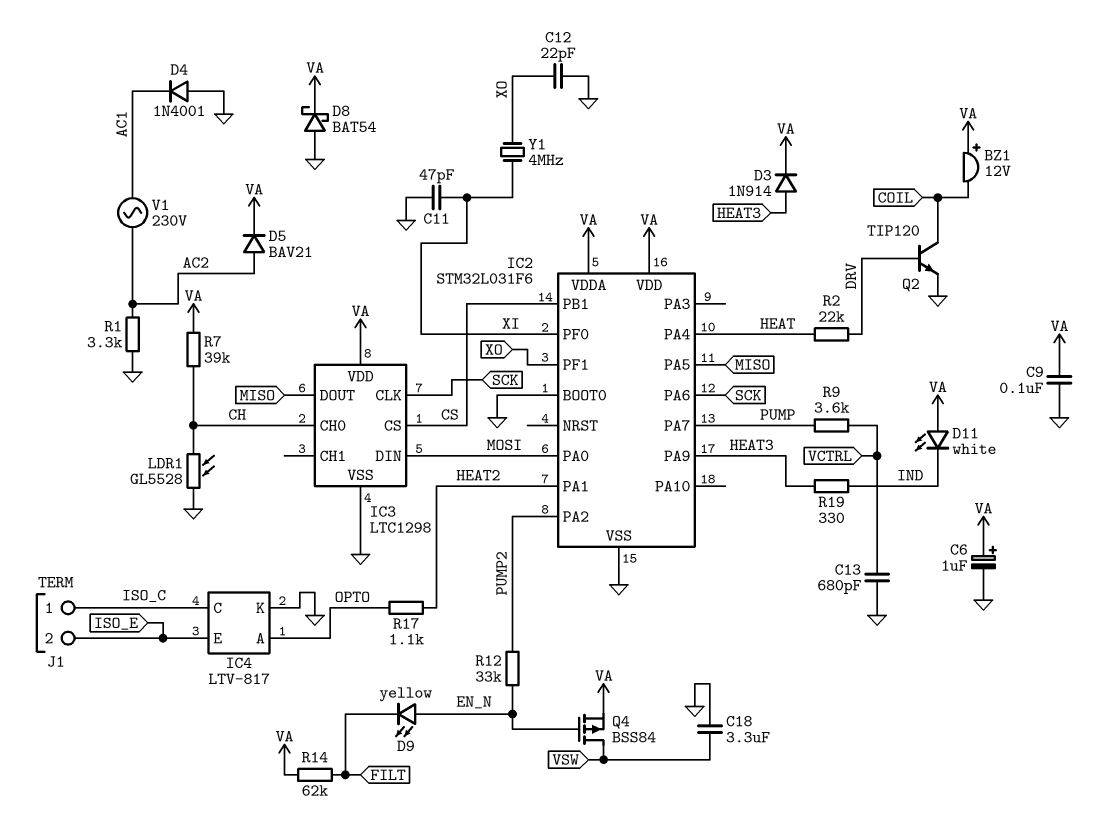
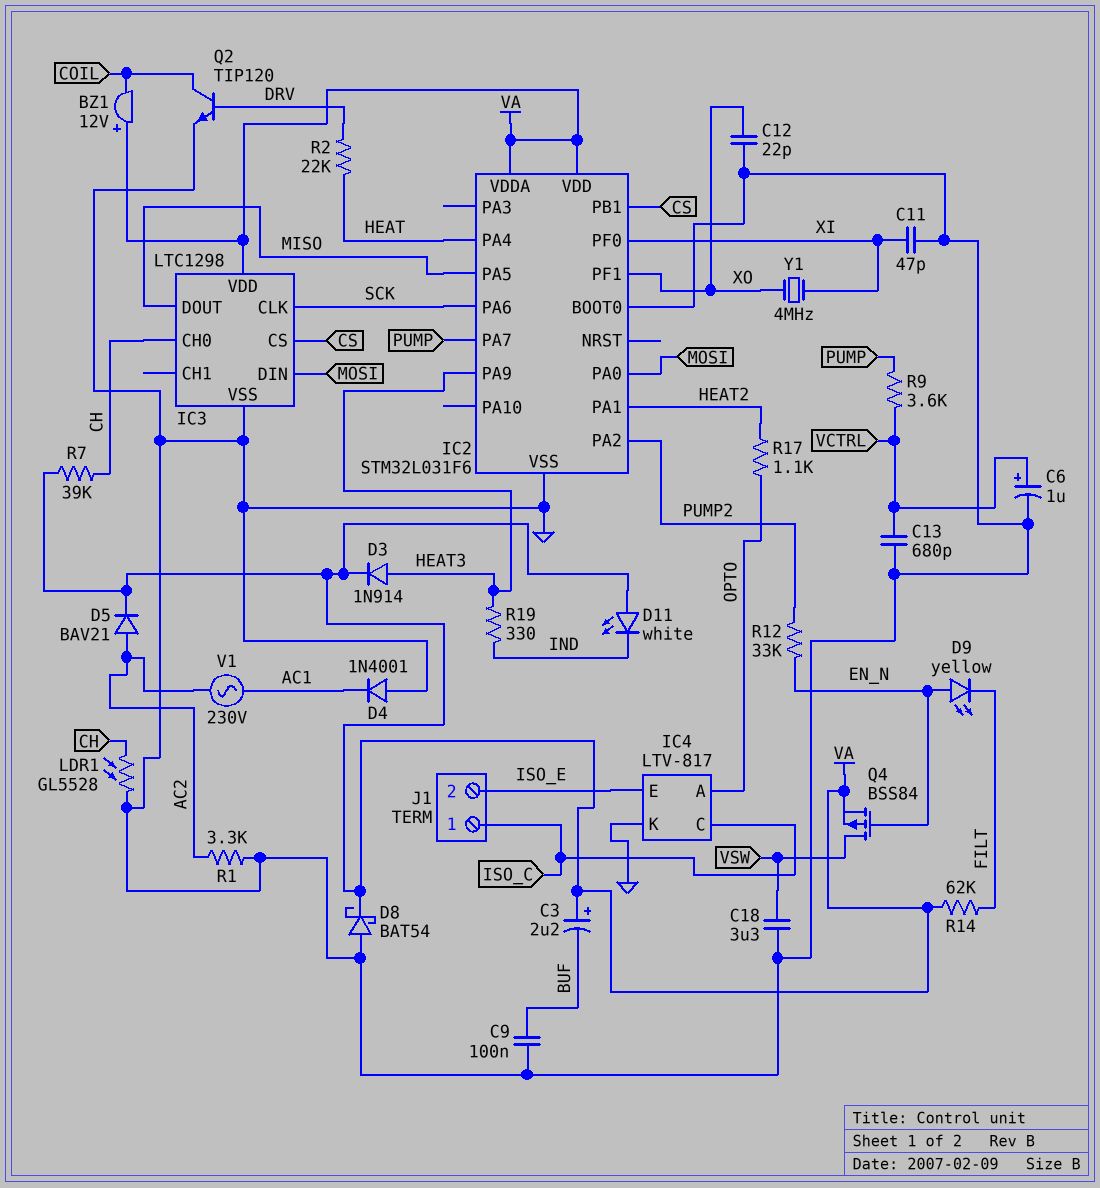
C3: none -> 2.2uF (plus VA, minus BUF)
C6: 1uF (plus VA, minus GND) -> 1uF (plus VCTRL, minus GND)
C9: 100nF (GND, VA) -> 100nF (BUF, GND)

